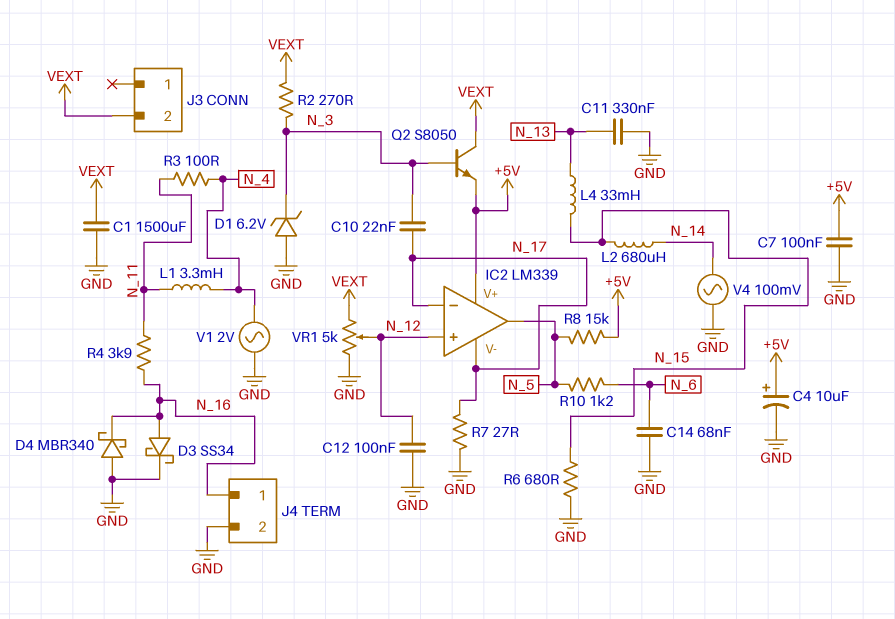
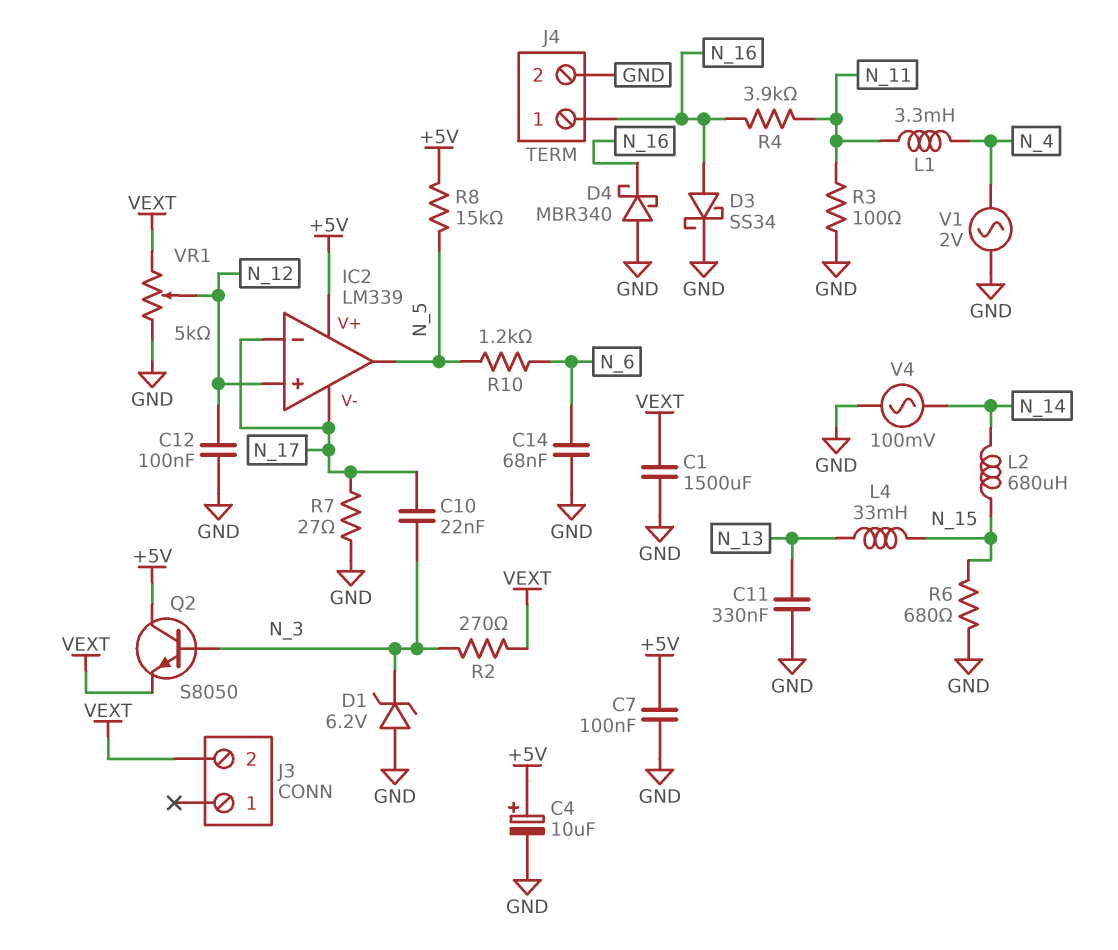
Q2: NPN S8050 (B N_3, C VEXT, E +5V) -> NPN S8050 (B N_3, C +5V, E VEXT)
R3: 100 (N_4, N_11) -> 100 (GND, N_11)

